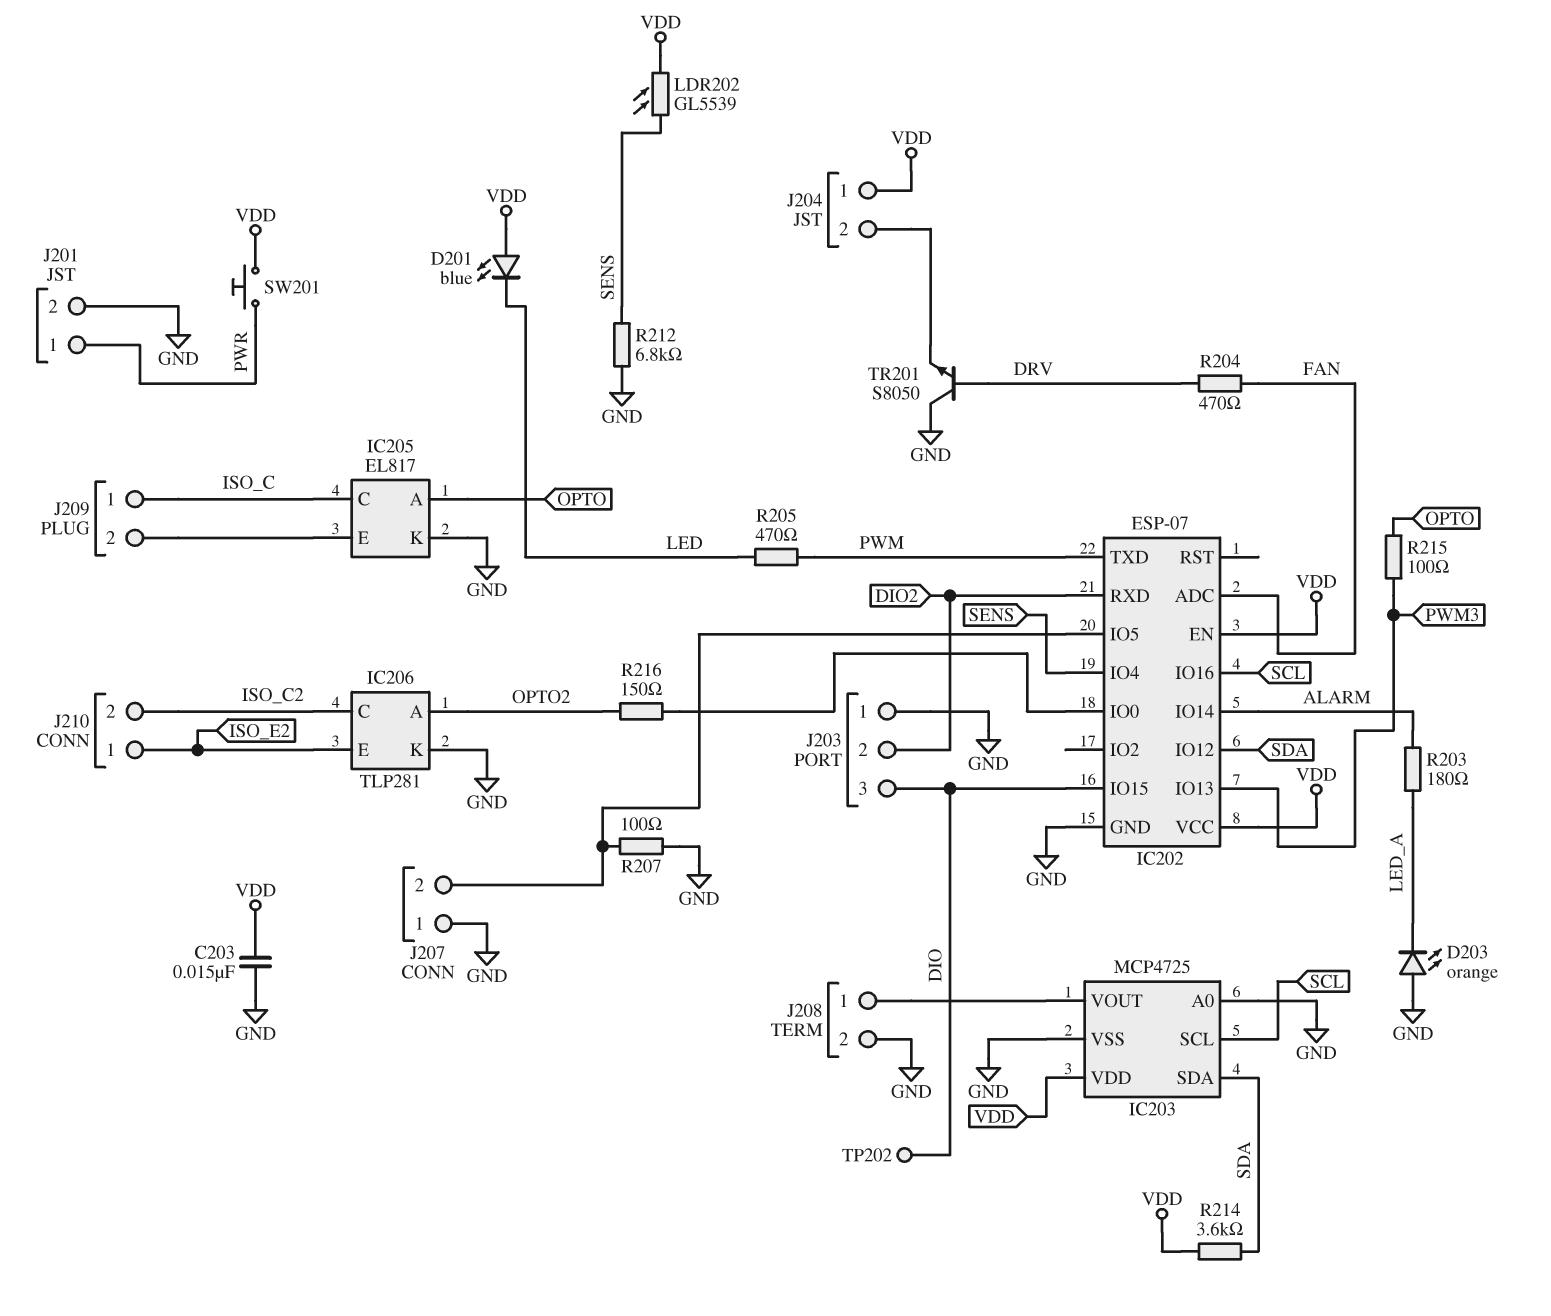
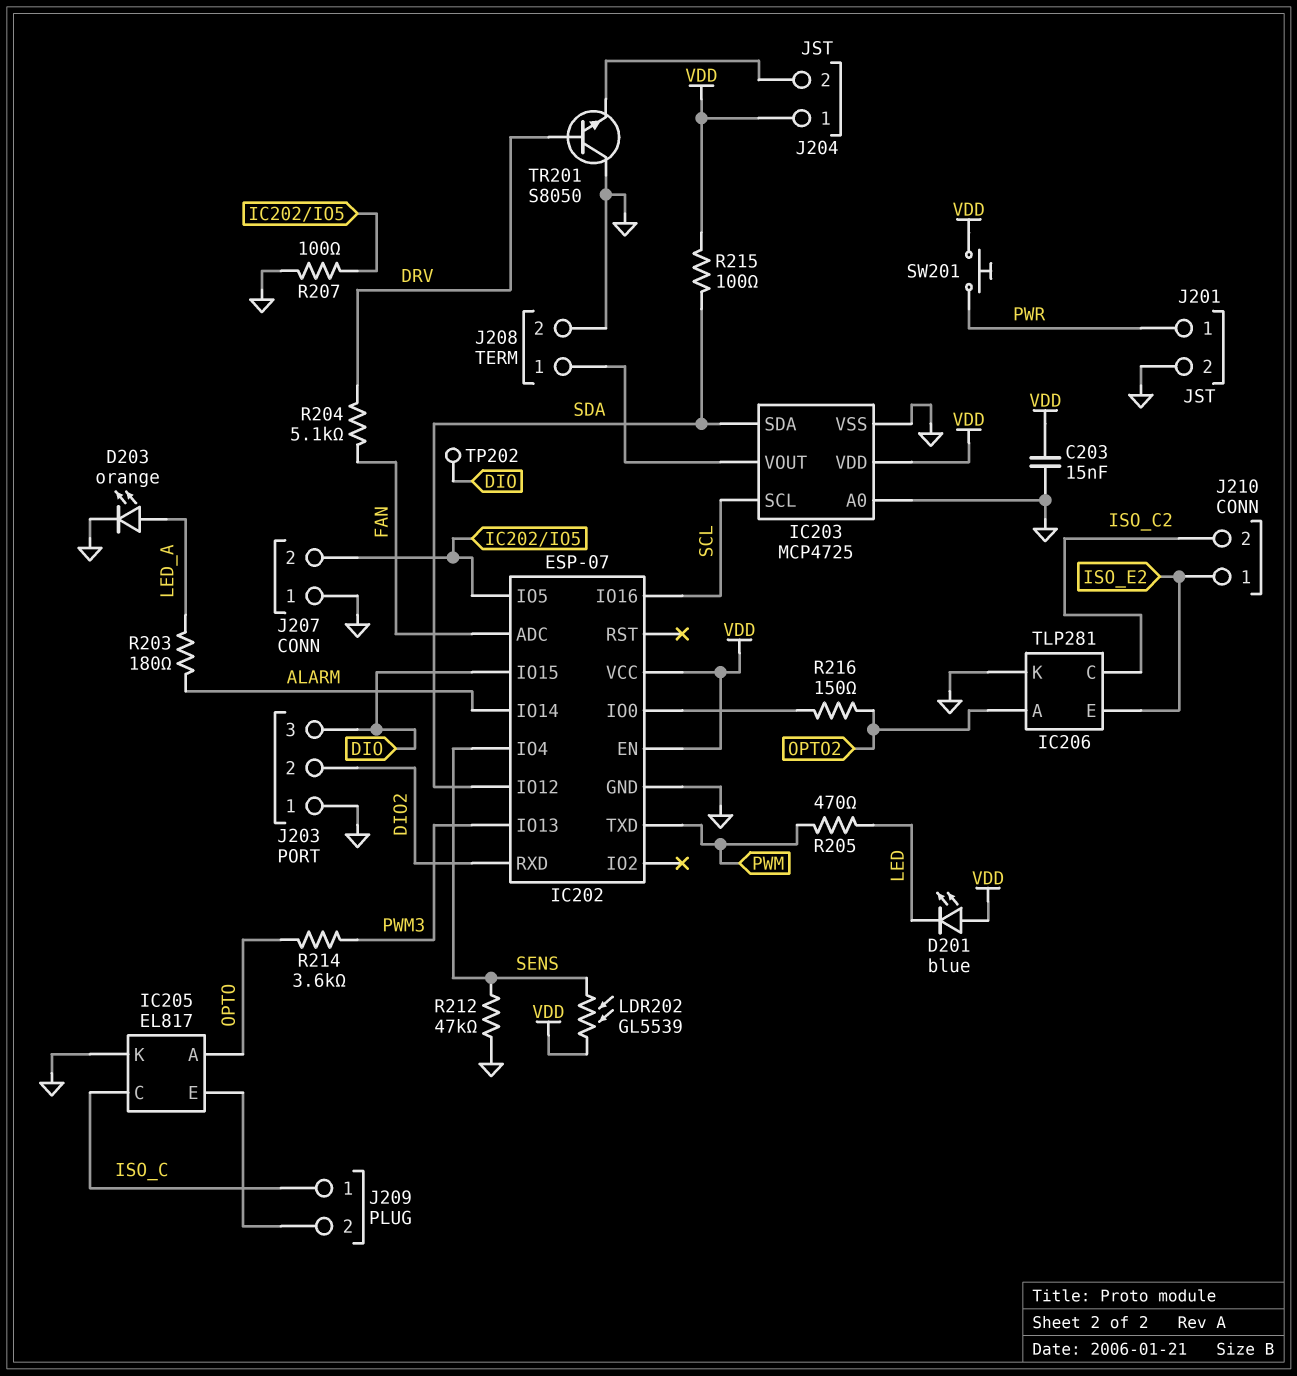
D203: LED orange (A GND, K LED_A) -> LED orange (A LED_A, K GND)
R204: 470 (DRV, FAN) -> 5.1k (DRV, FAN)
R212: 6.8k (GND, SENS) -> 47k (GND, SENS)
R214: 3.6k (SDA, VDD) -> 3.6k (OPTO, PWM3)
R215: 100 (OPTO, PWM3) -> 100 (SDA, VDD)

